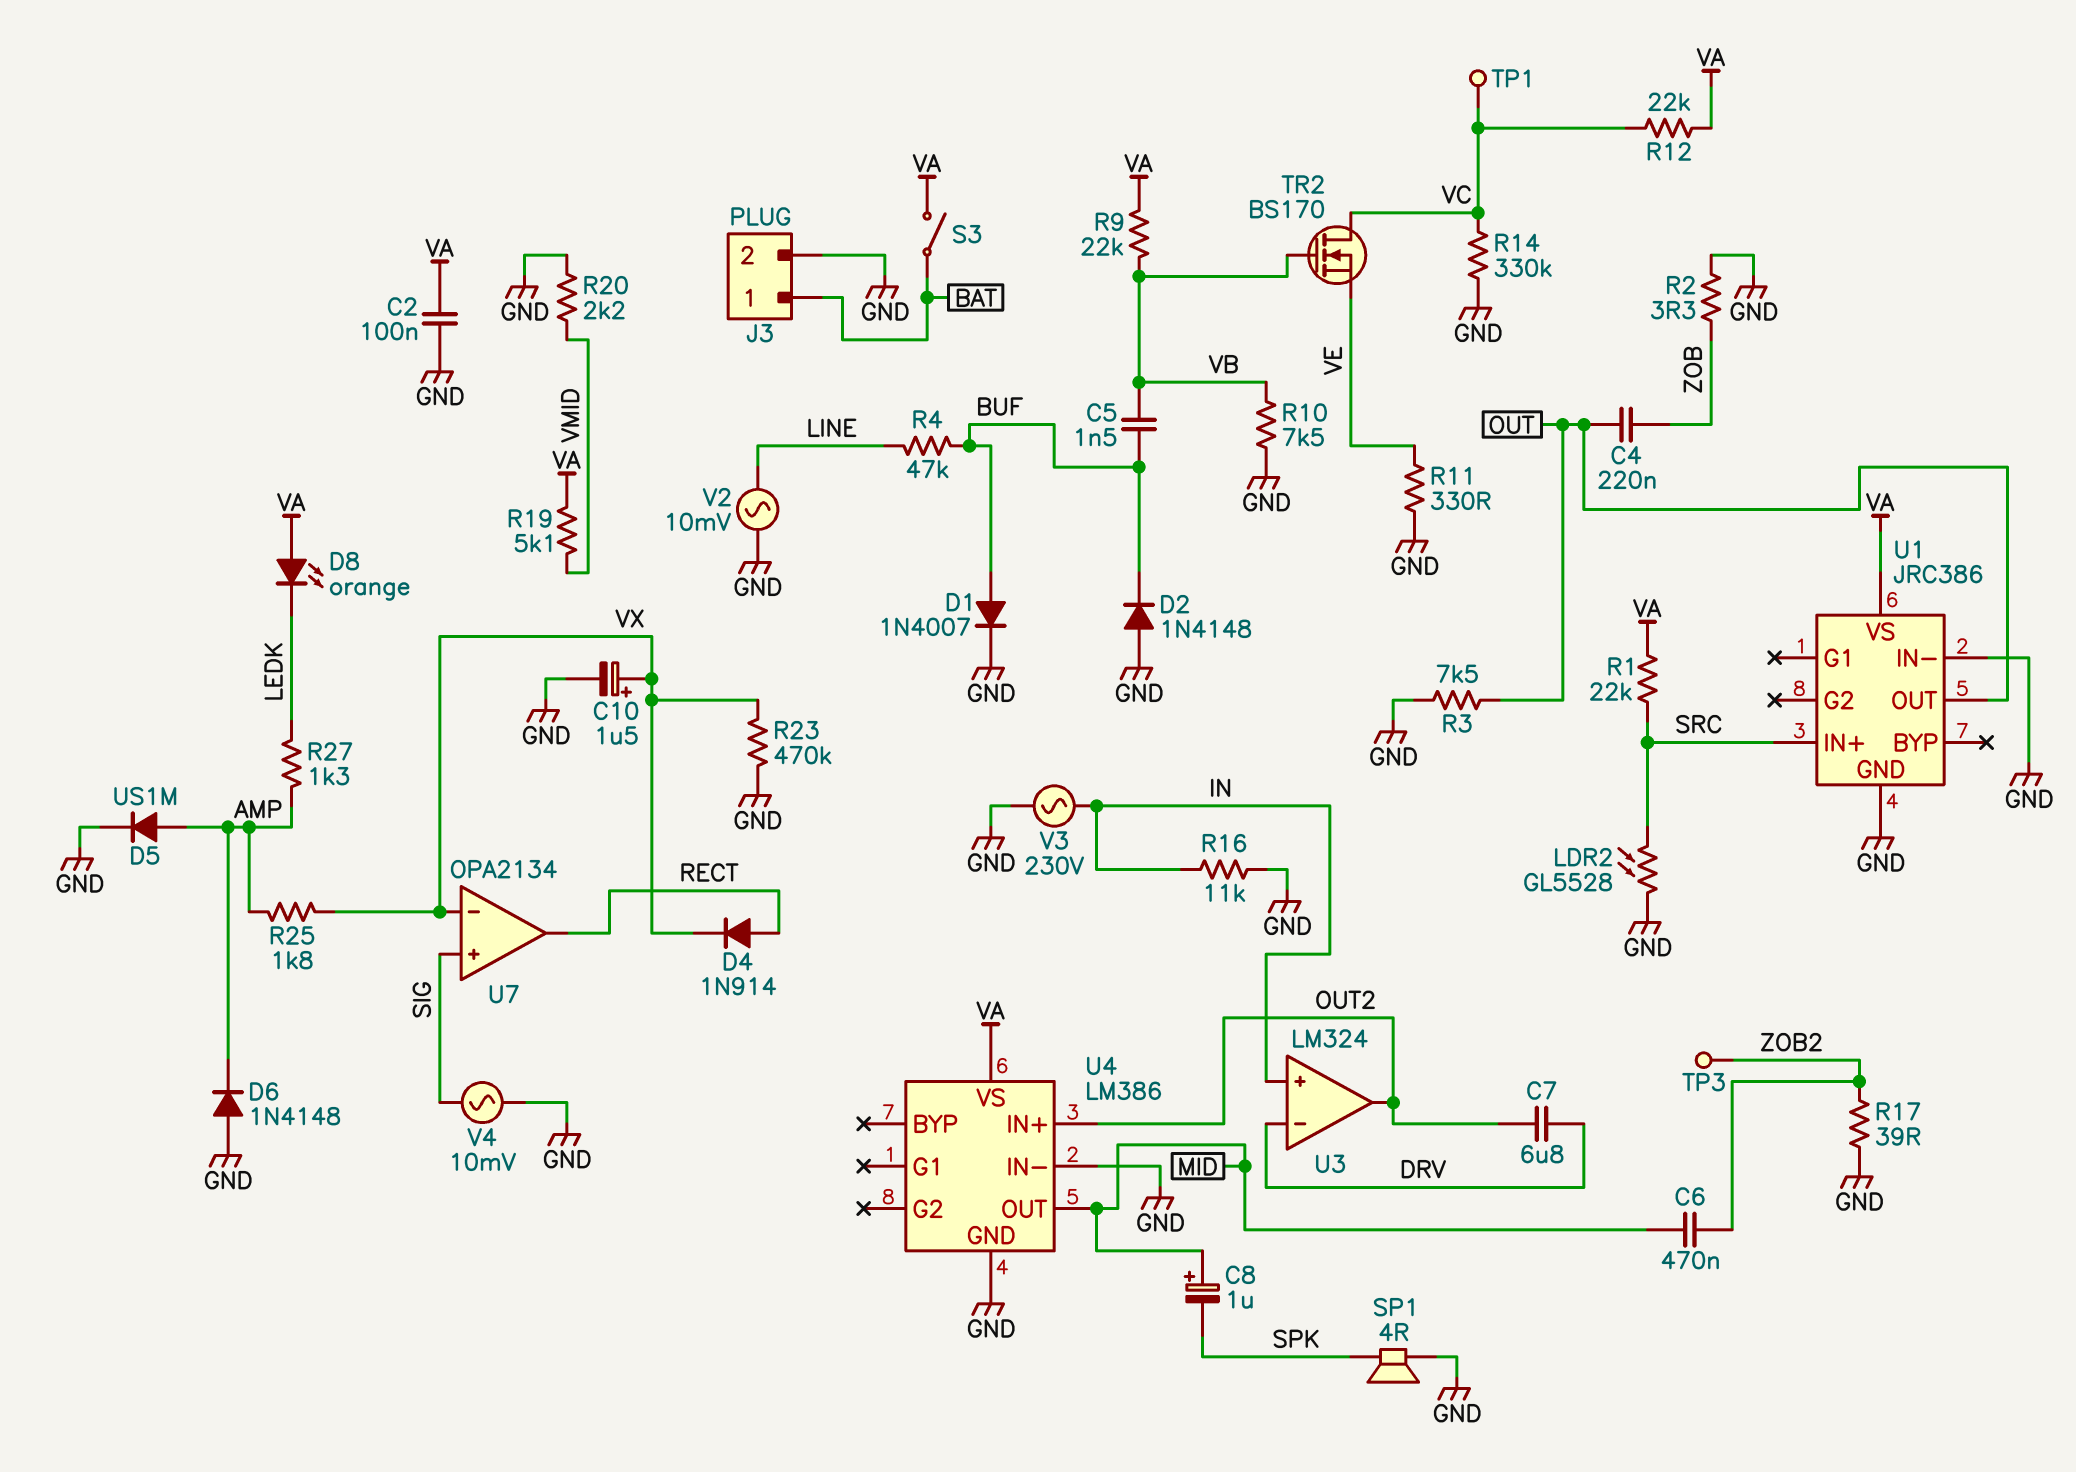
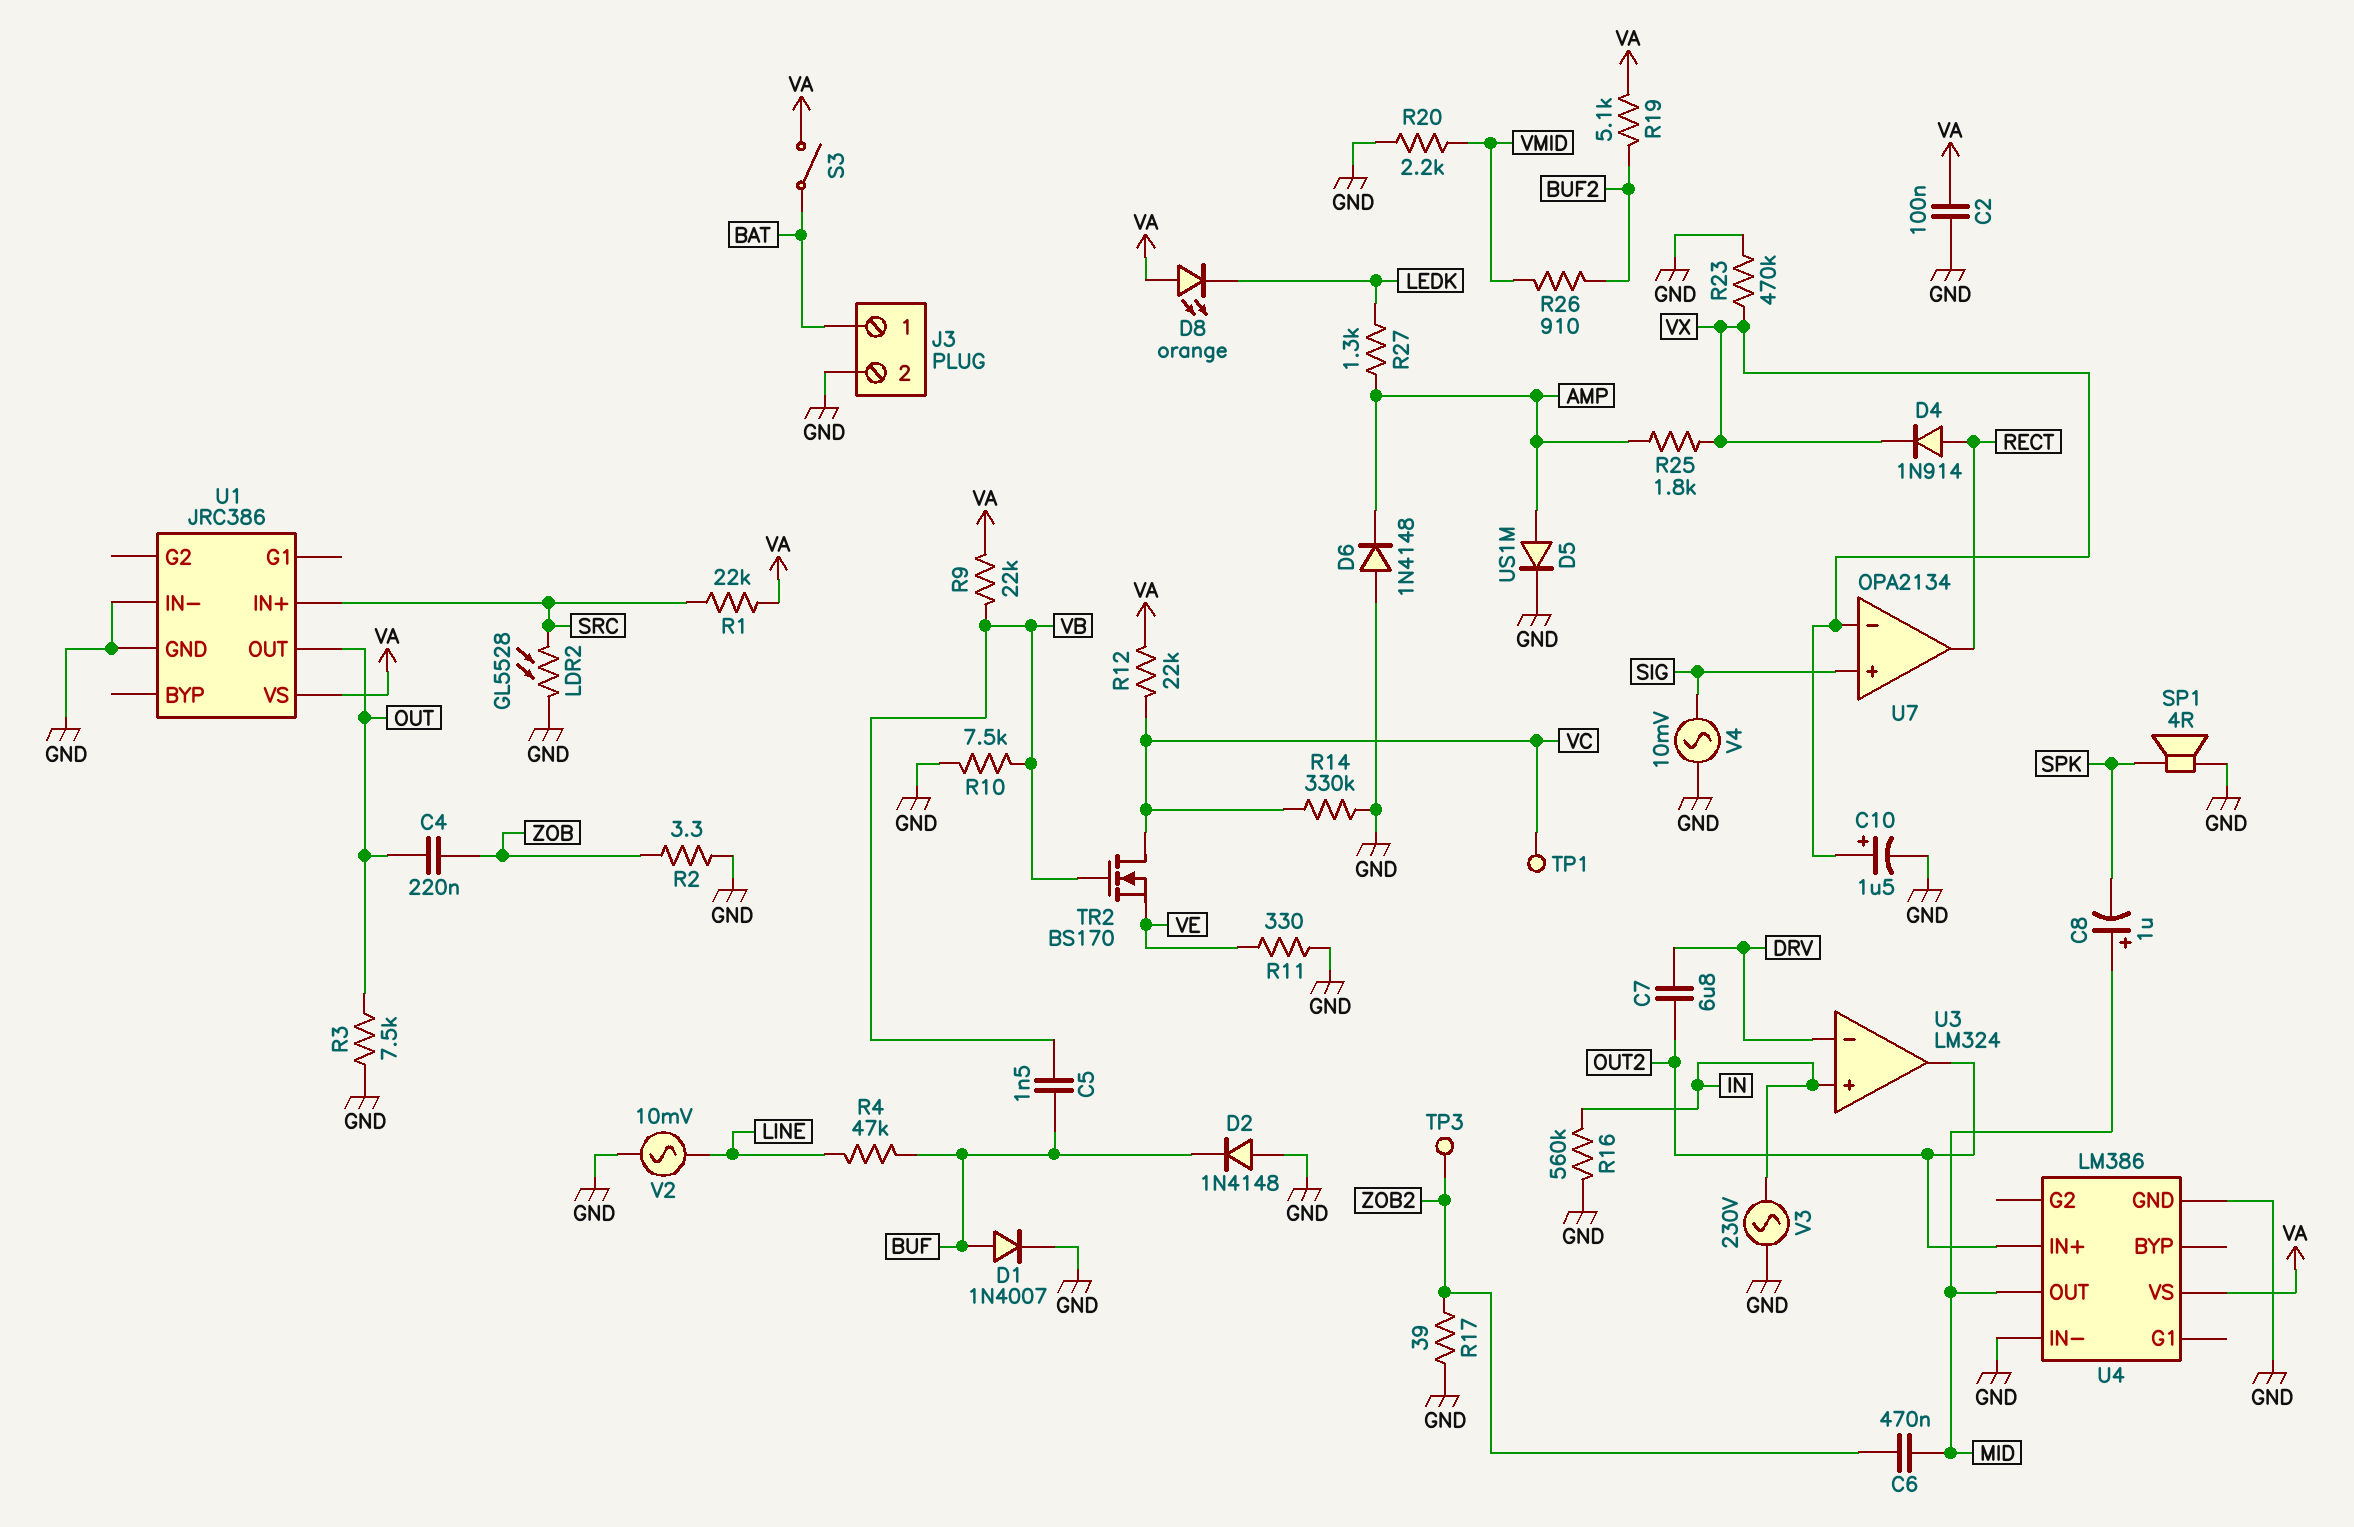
R16: 11k (GND, IN) -> 560k (GND, IN)
R19: 5.1k (VA, VMID) -> 5.1k (BUF2, VA)
R26: none -> 910 (BUF2, VMID)

